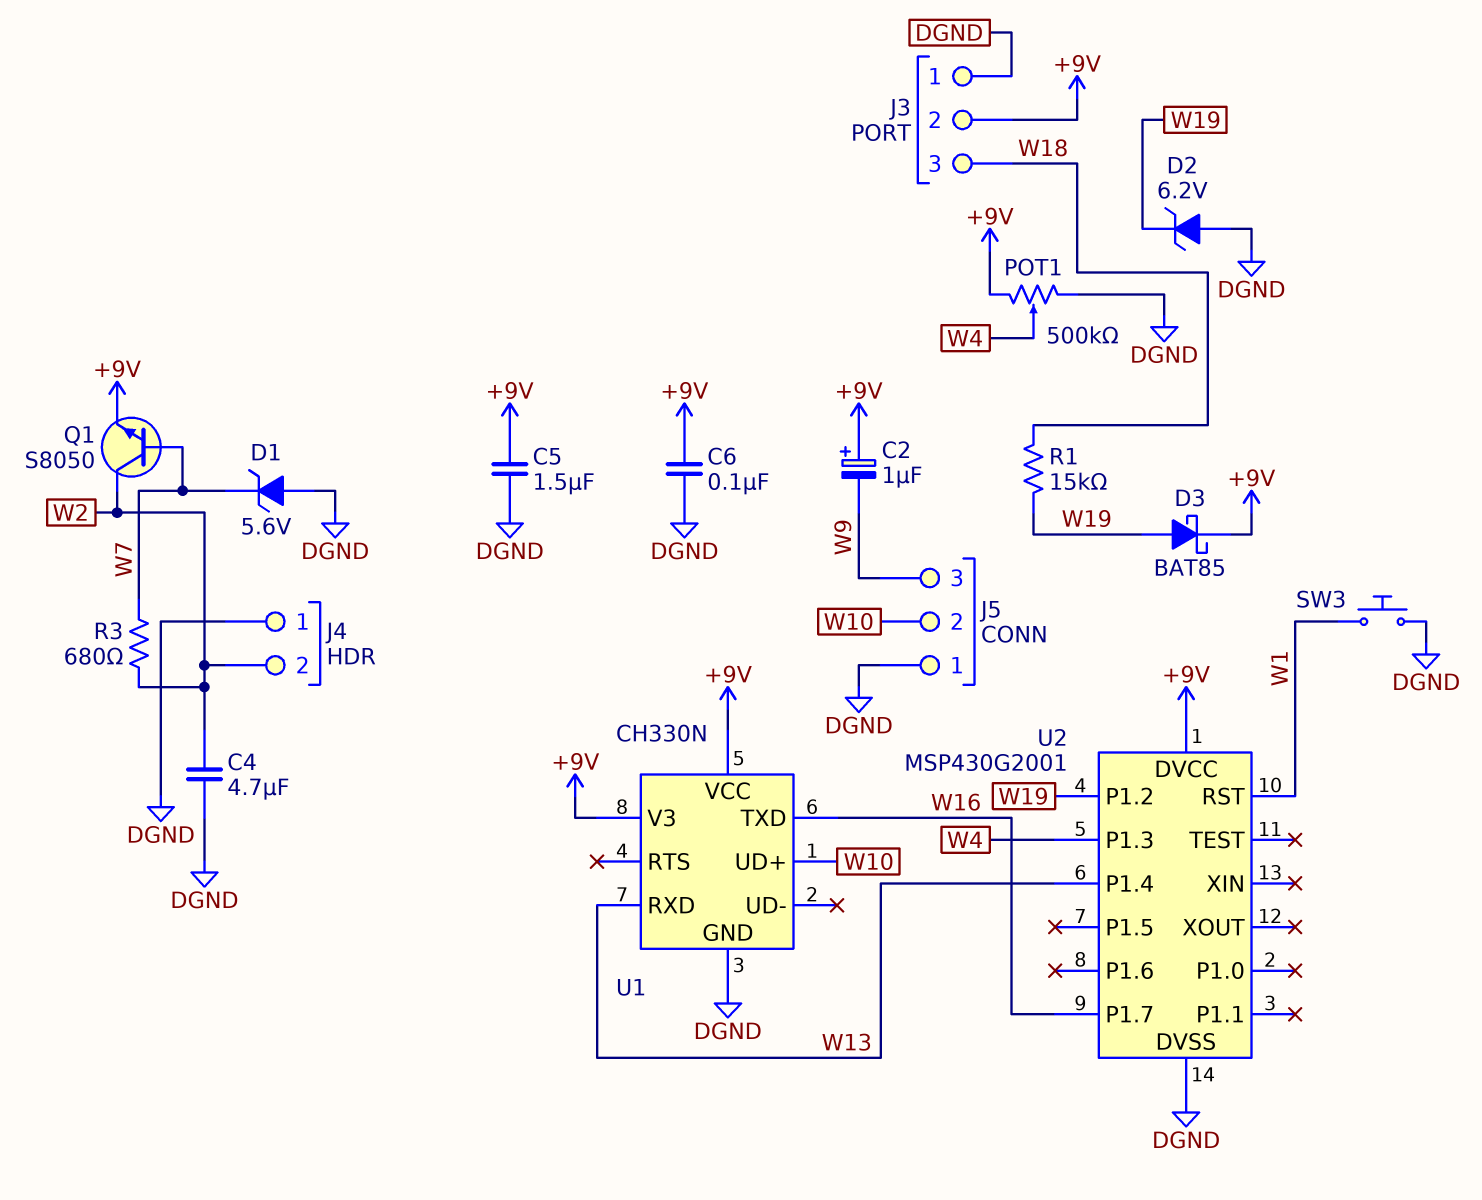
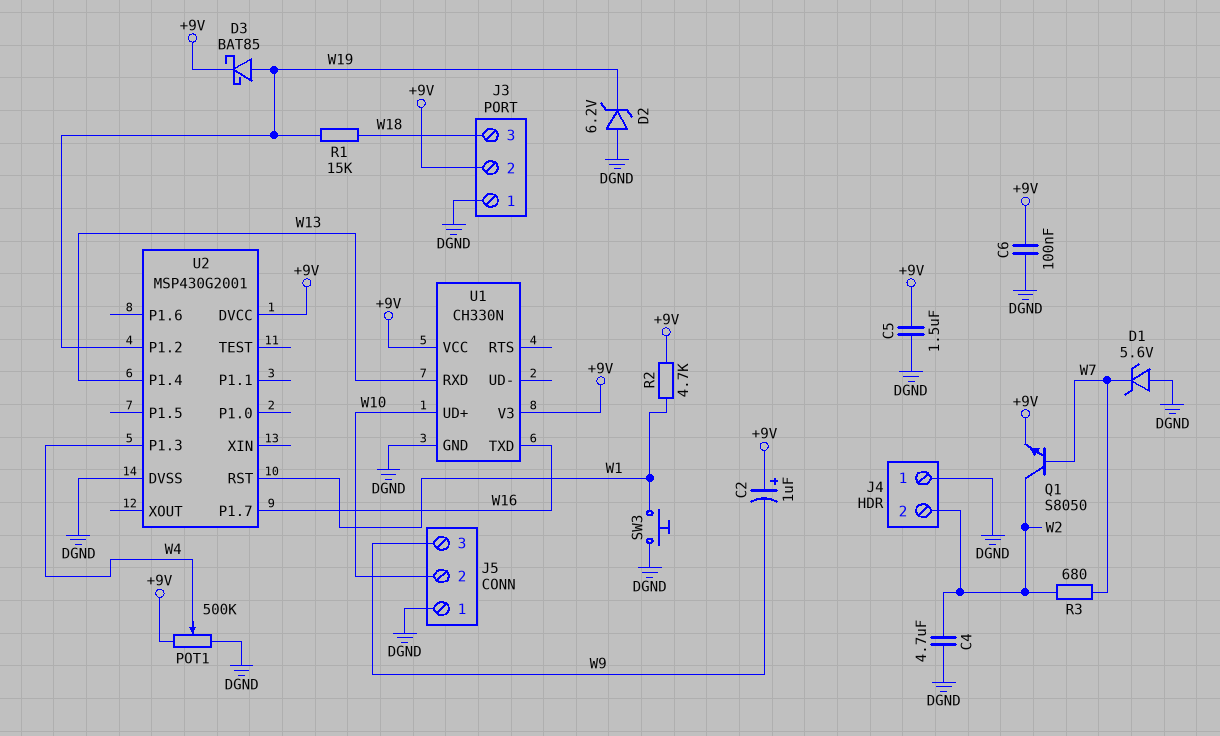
R2: none -> 4.7k (+9V, W1)

